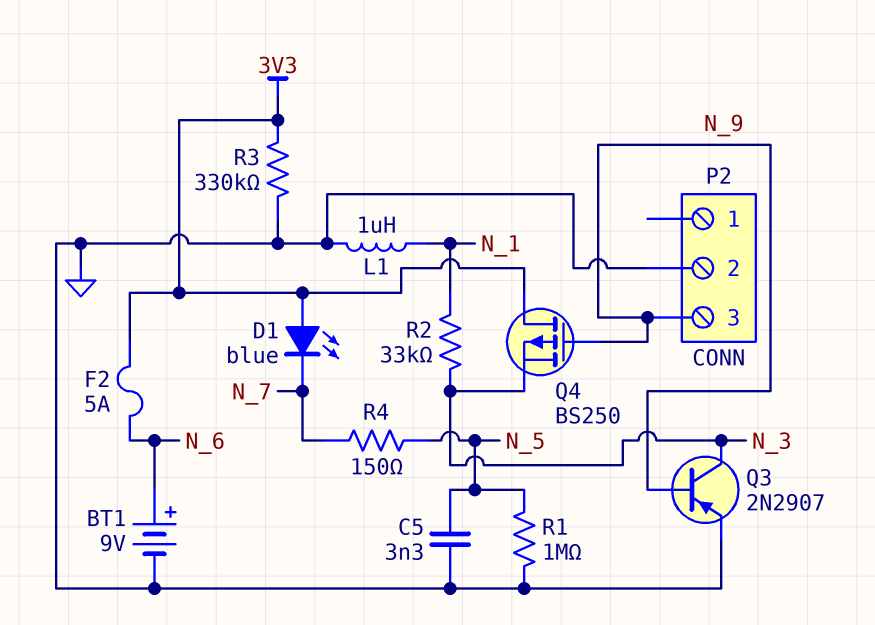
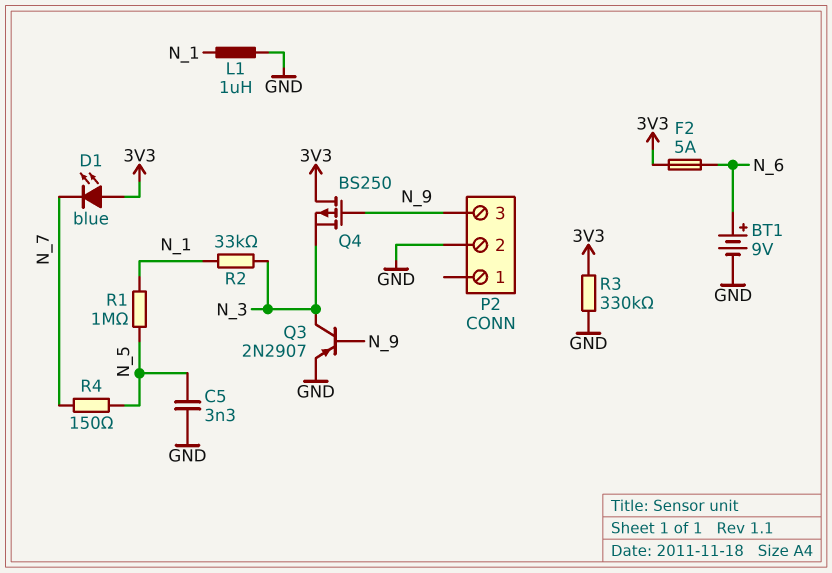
R1: 1M (GND, N_5) -> 1M (N_1, N_5)

